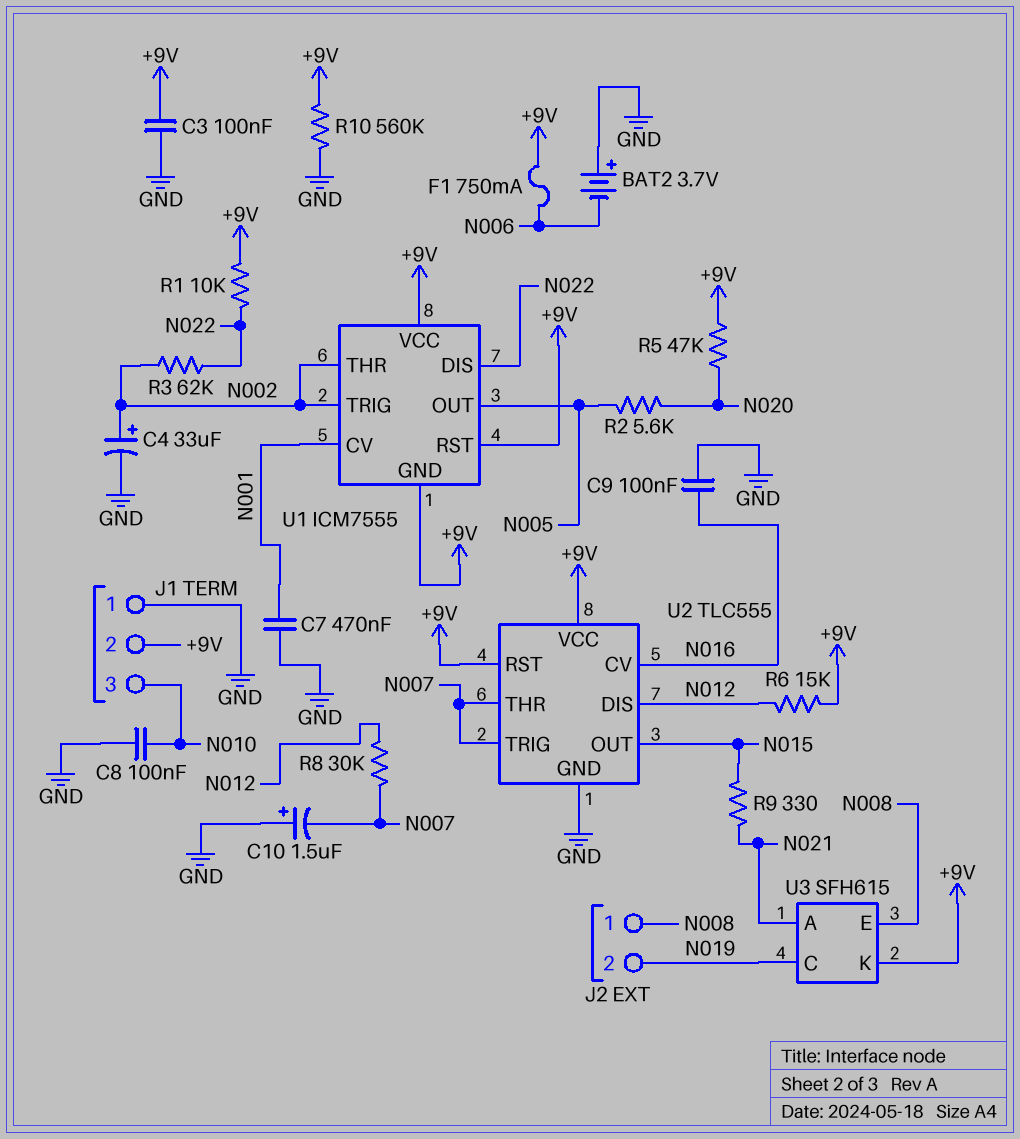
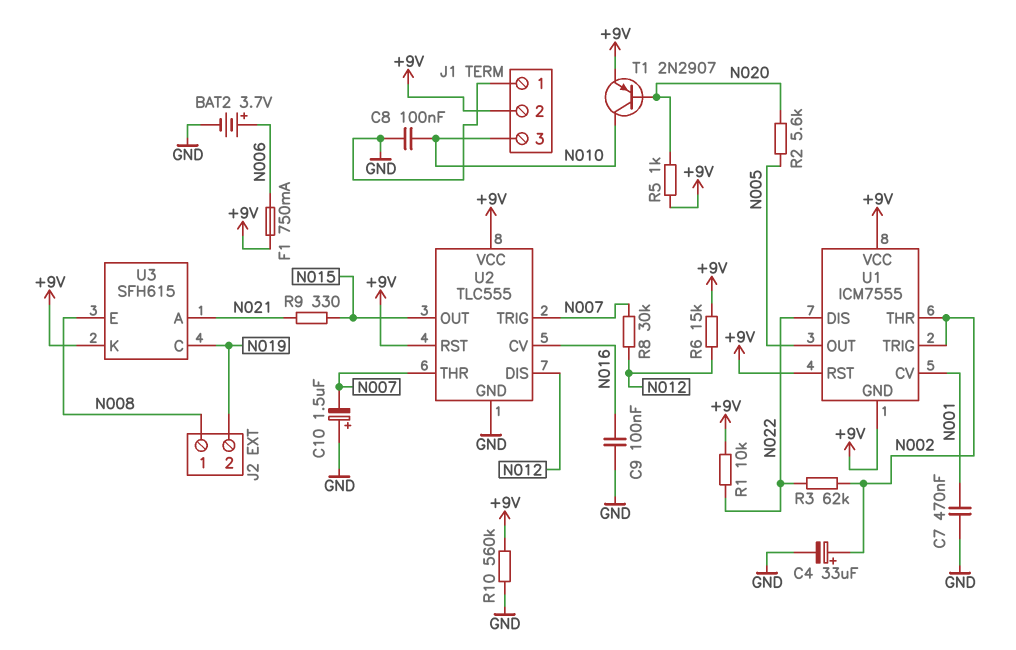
BAT2: 3.7V (plus GND, minus N006) -> 3.7V (plus N006, minus GND)
C3: 100nF (+9V, GND) -> none
R5: 47k (+9V, N020) -> 1k (+9V, N020)
T1: none -> PNP 2N2907 (B N020, C N010, E +9V)

